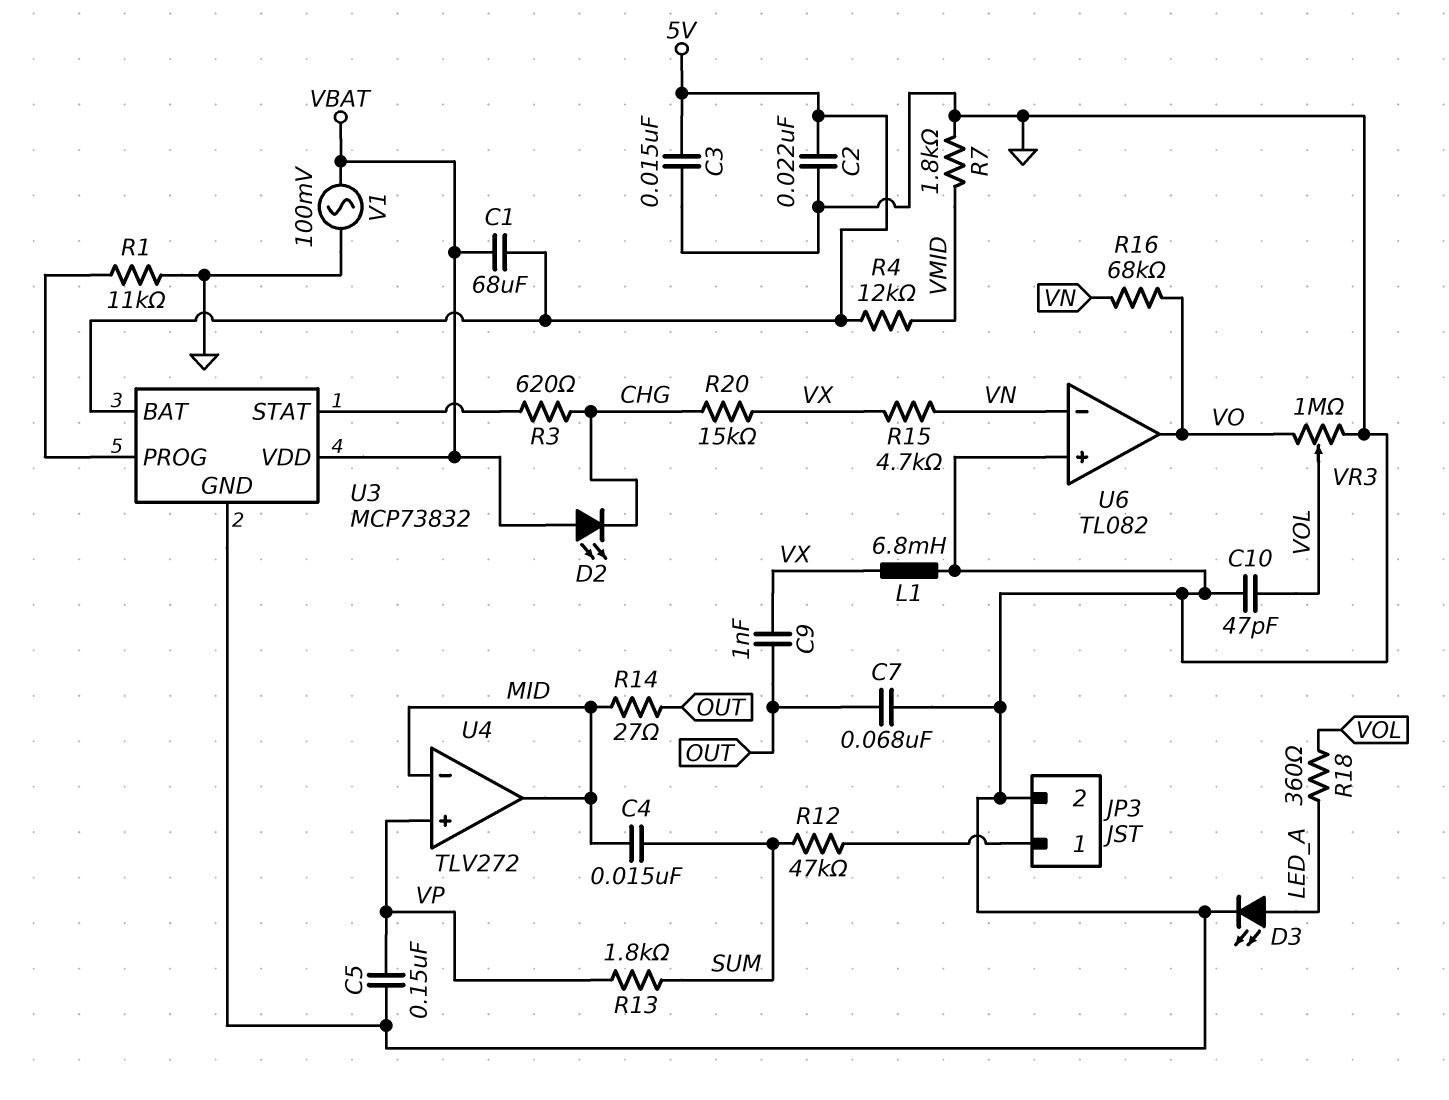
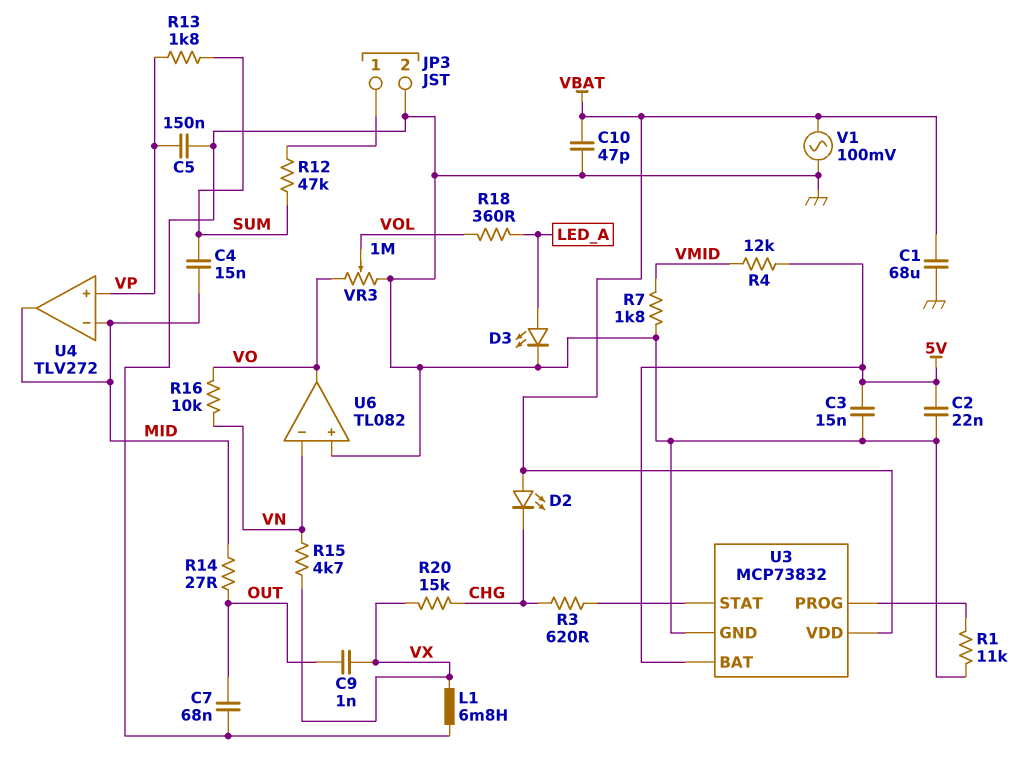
C1: 68uF (5V, VBAT) -> 68uF (GND, VBAT)
C10: 47pF (GND, VOL) -> 47pF (GND, VBAT)
R16: 68k (VN, VO) -> 10k (VN, VO)

